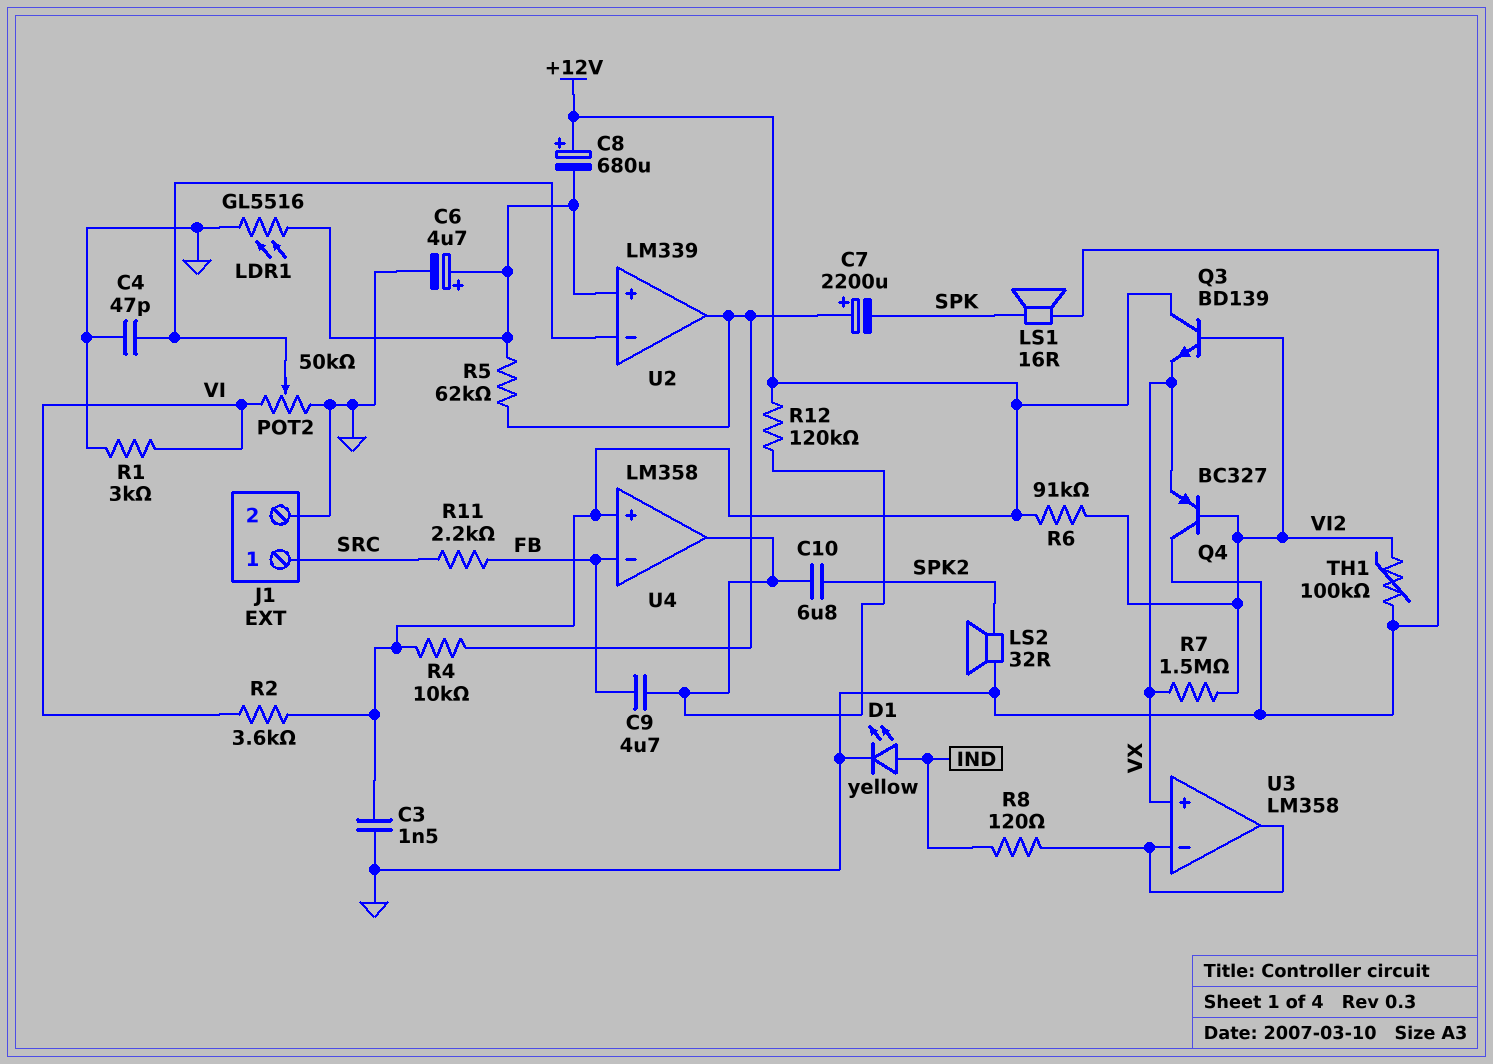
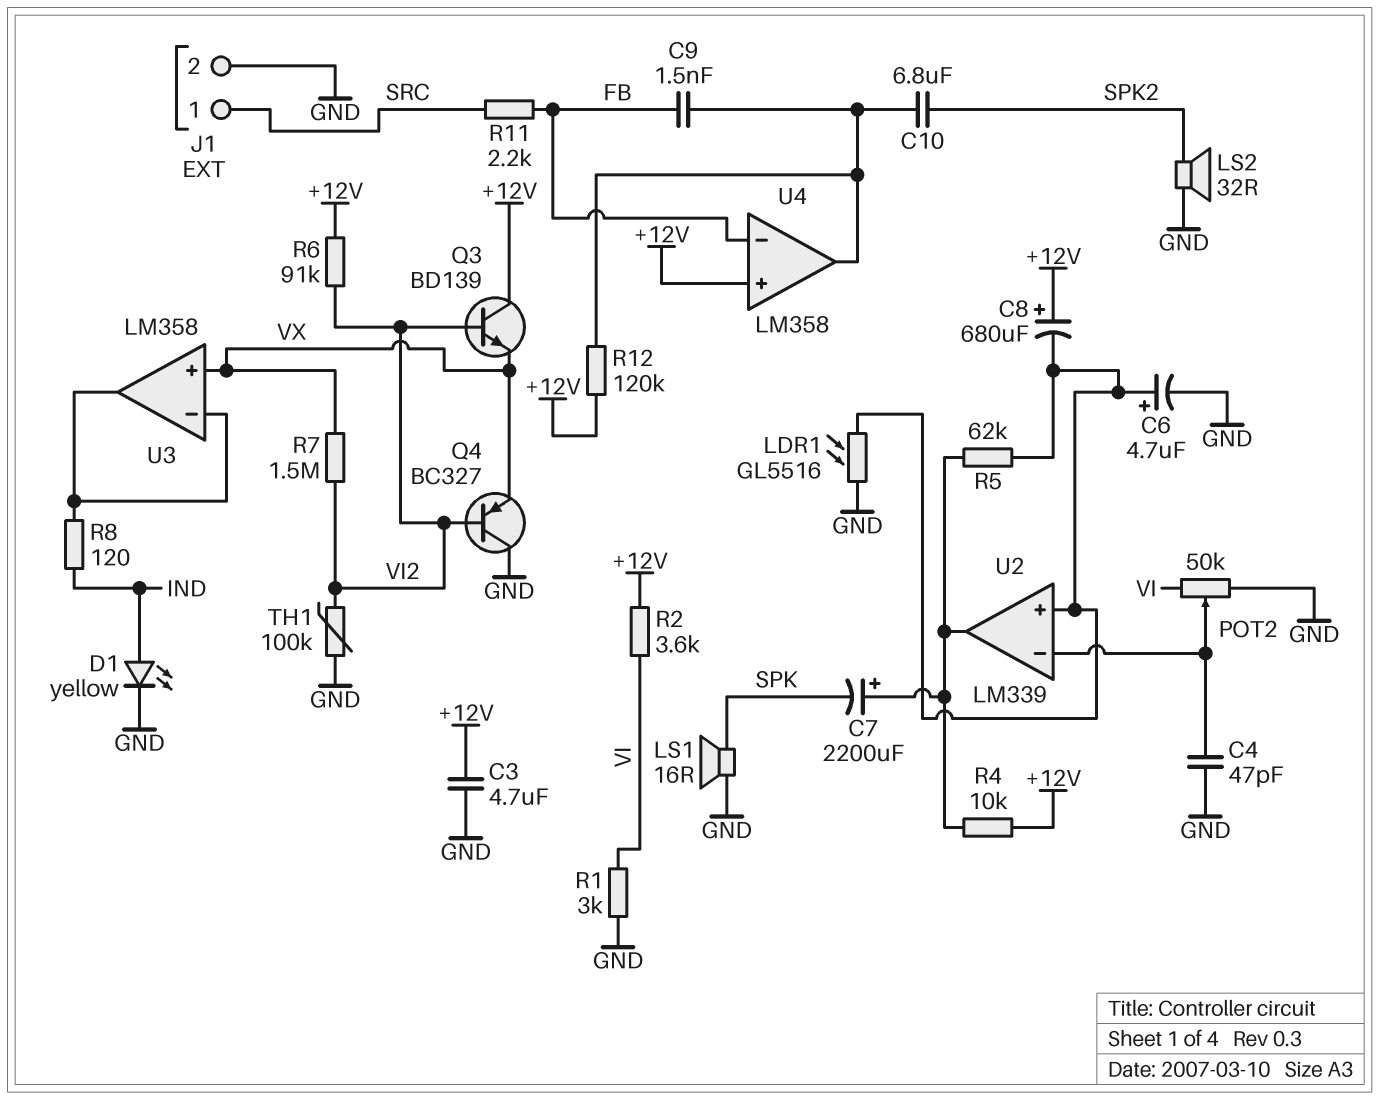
C3: 1.5nF (+12V, GND) -> 4.7uF (+12V, GND)
C9: 4.7uF (FB, U4/out) -> 1.5nF (FB, U4/out)

